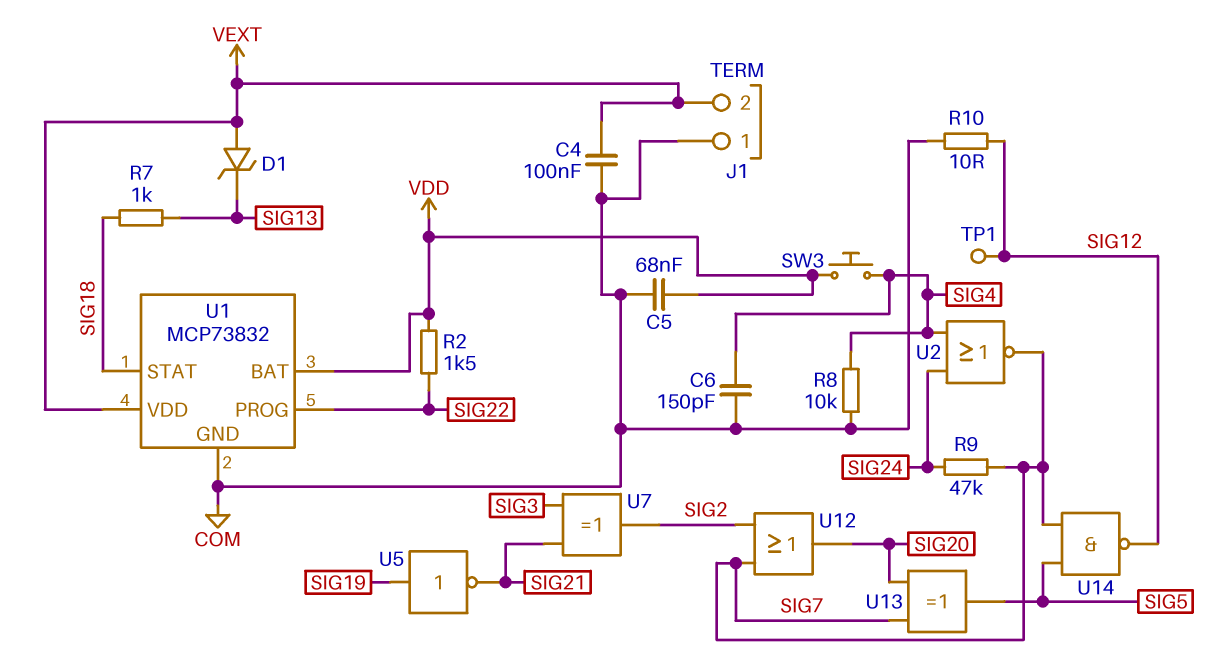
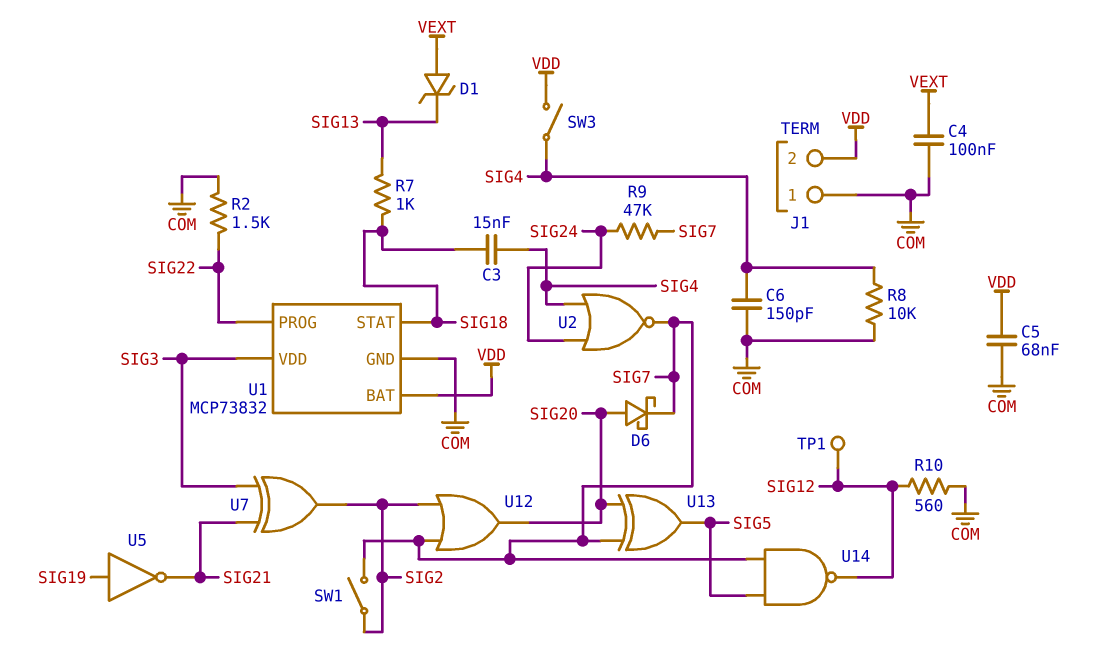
C3: none -> 15nF (SIG4, SIG18)
D6: none -> schottky (A SIG20, K SIG7)
J1 pin 2: VEXT -> VDD
R2: 1.5k (SIG22, VDD) -> 1.5k (COM, SIG22)
R10: 10 (COM, SIG12) -> 560 (COM, SIG12)
SW1: none -> switch (SIG2, SIG7)
SW3: button (SIG4, VDD) -> switch (SIG4, VDD)
U1 pin VDD: VEXT -> SIG3

